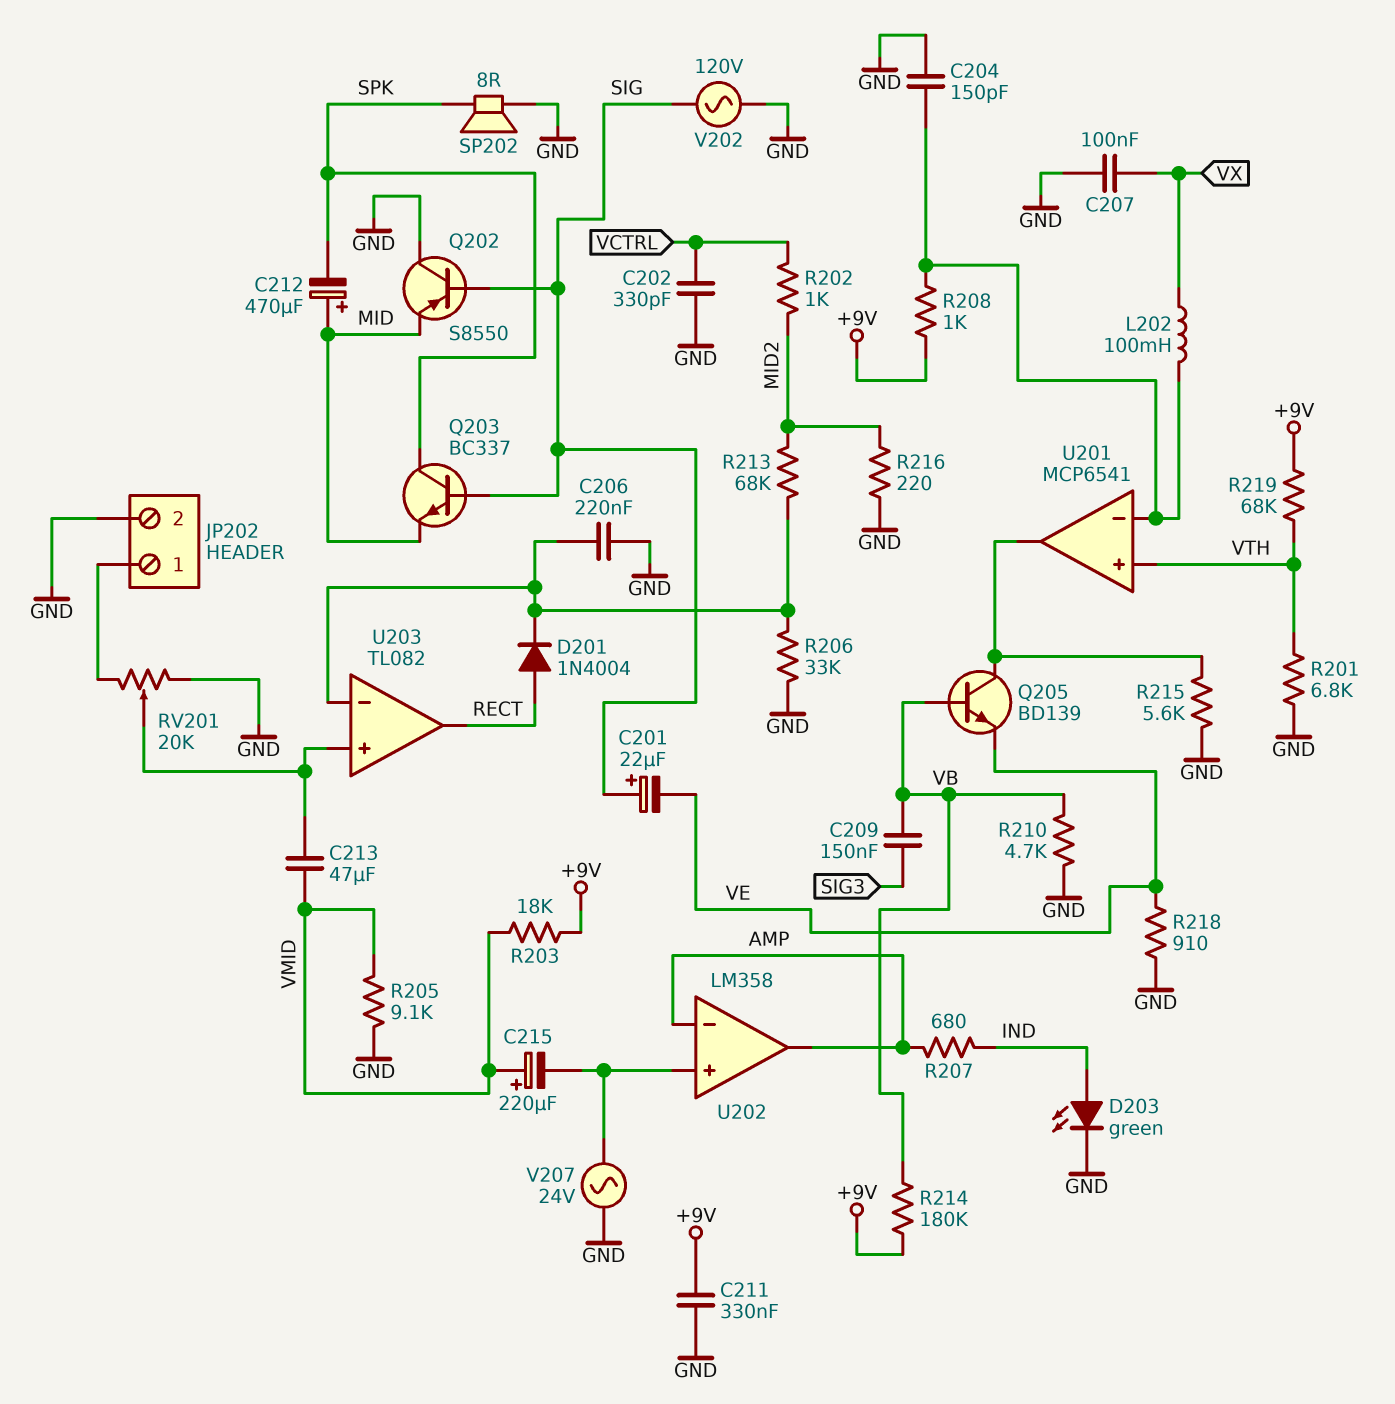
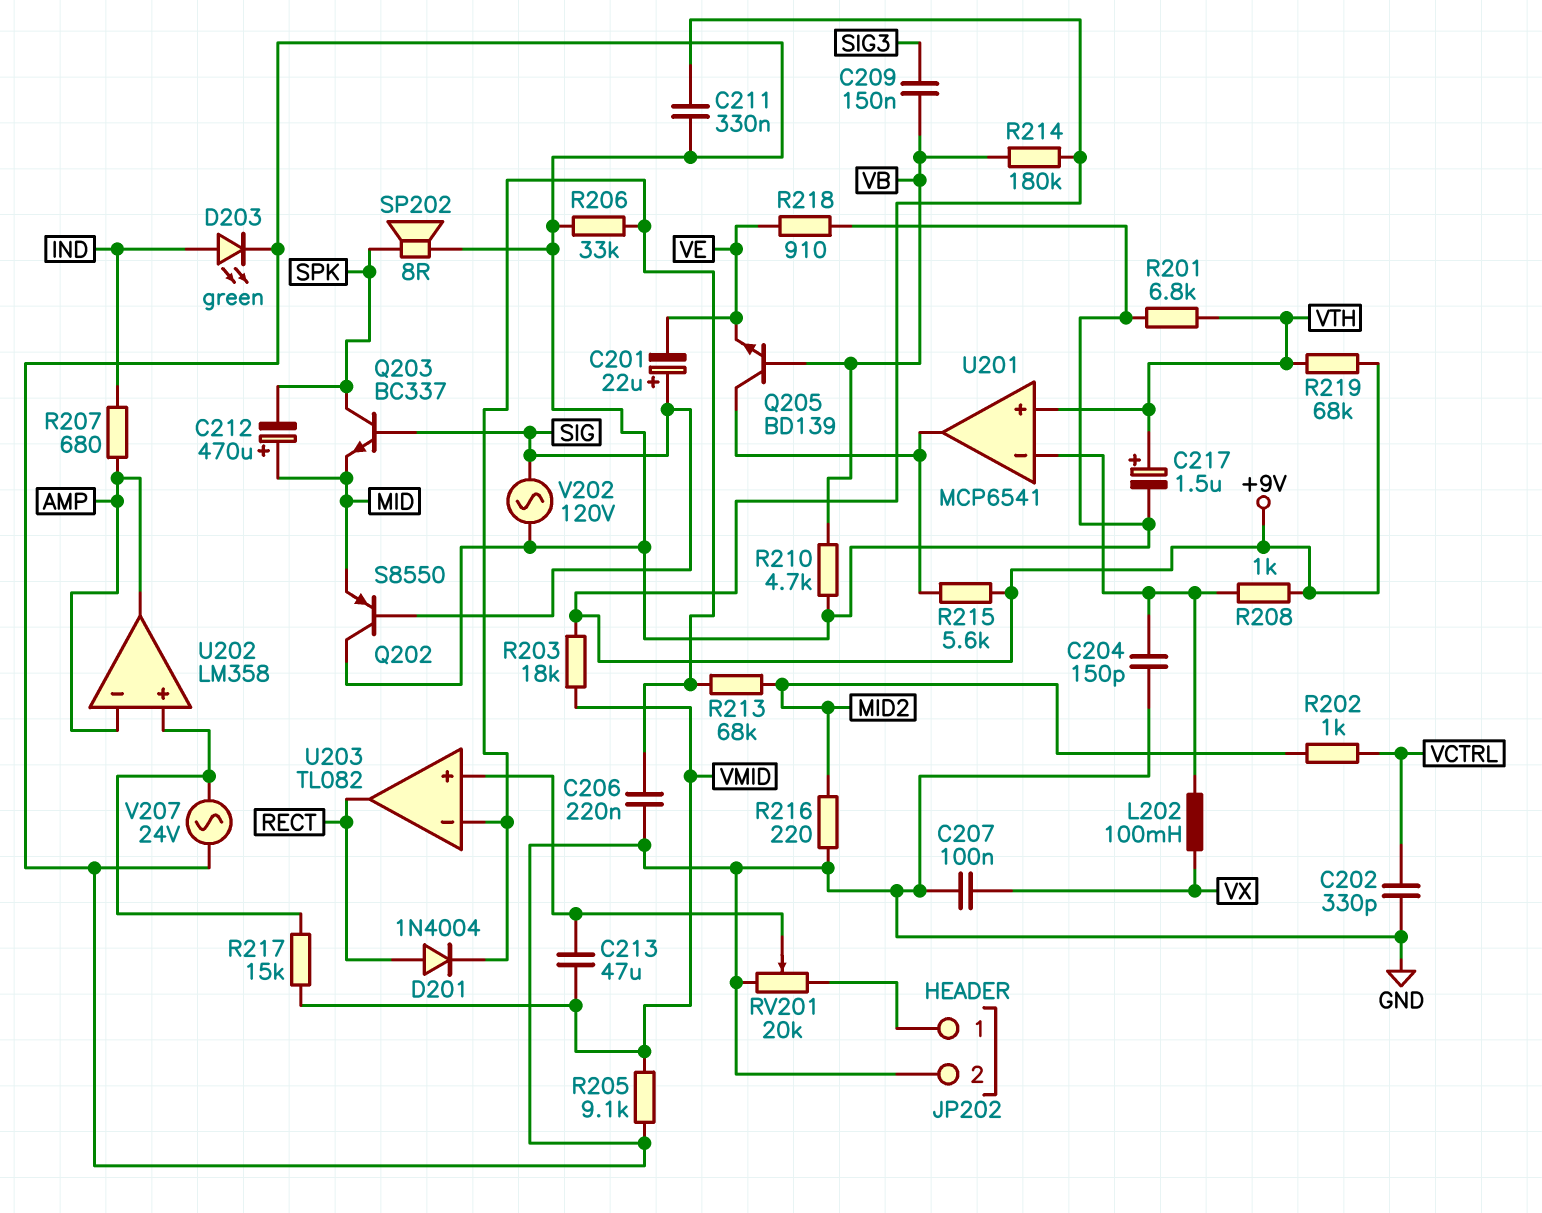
C215: 220uF (plus VMID, minus U202/in+) -> none
C217: none -> 1.5uF (plus VTH, minus GND)
R215: 5.6k (GND, U201/out) -> 5.6k (+9V, U201/out)
R217: none -> 15k (U202/in+, VMID)

